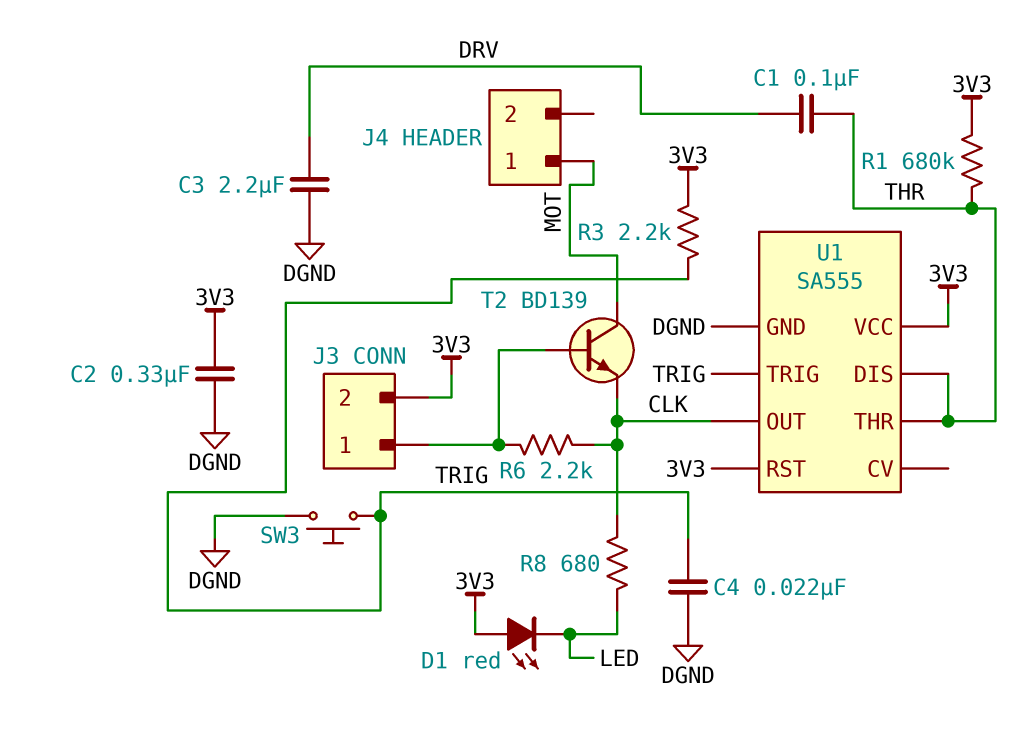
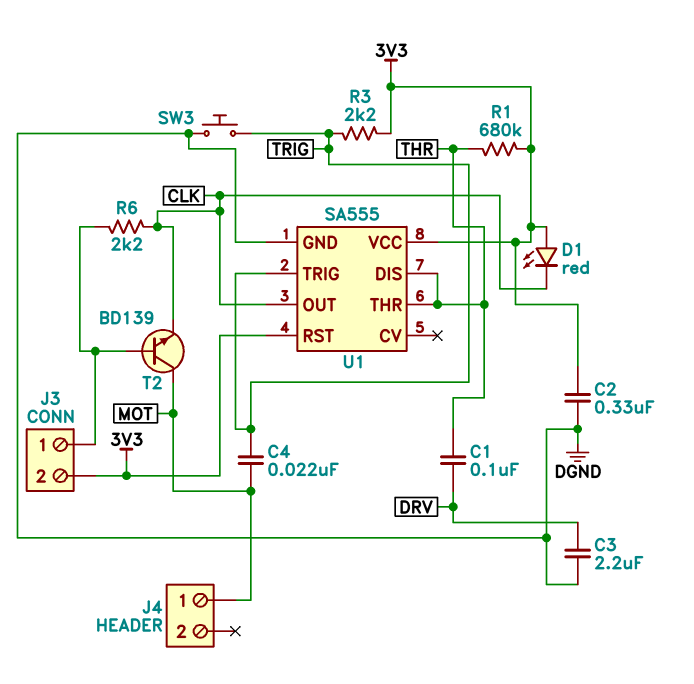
C4: 22nF (DGND, TRIG) -> 22nF (MOT, TRIG)
D1: LED red (A 3V3, K LED) -> LED red (A 3V3, K CLK)
R8: 680 (CLK, LED) -> none

